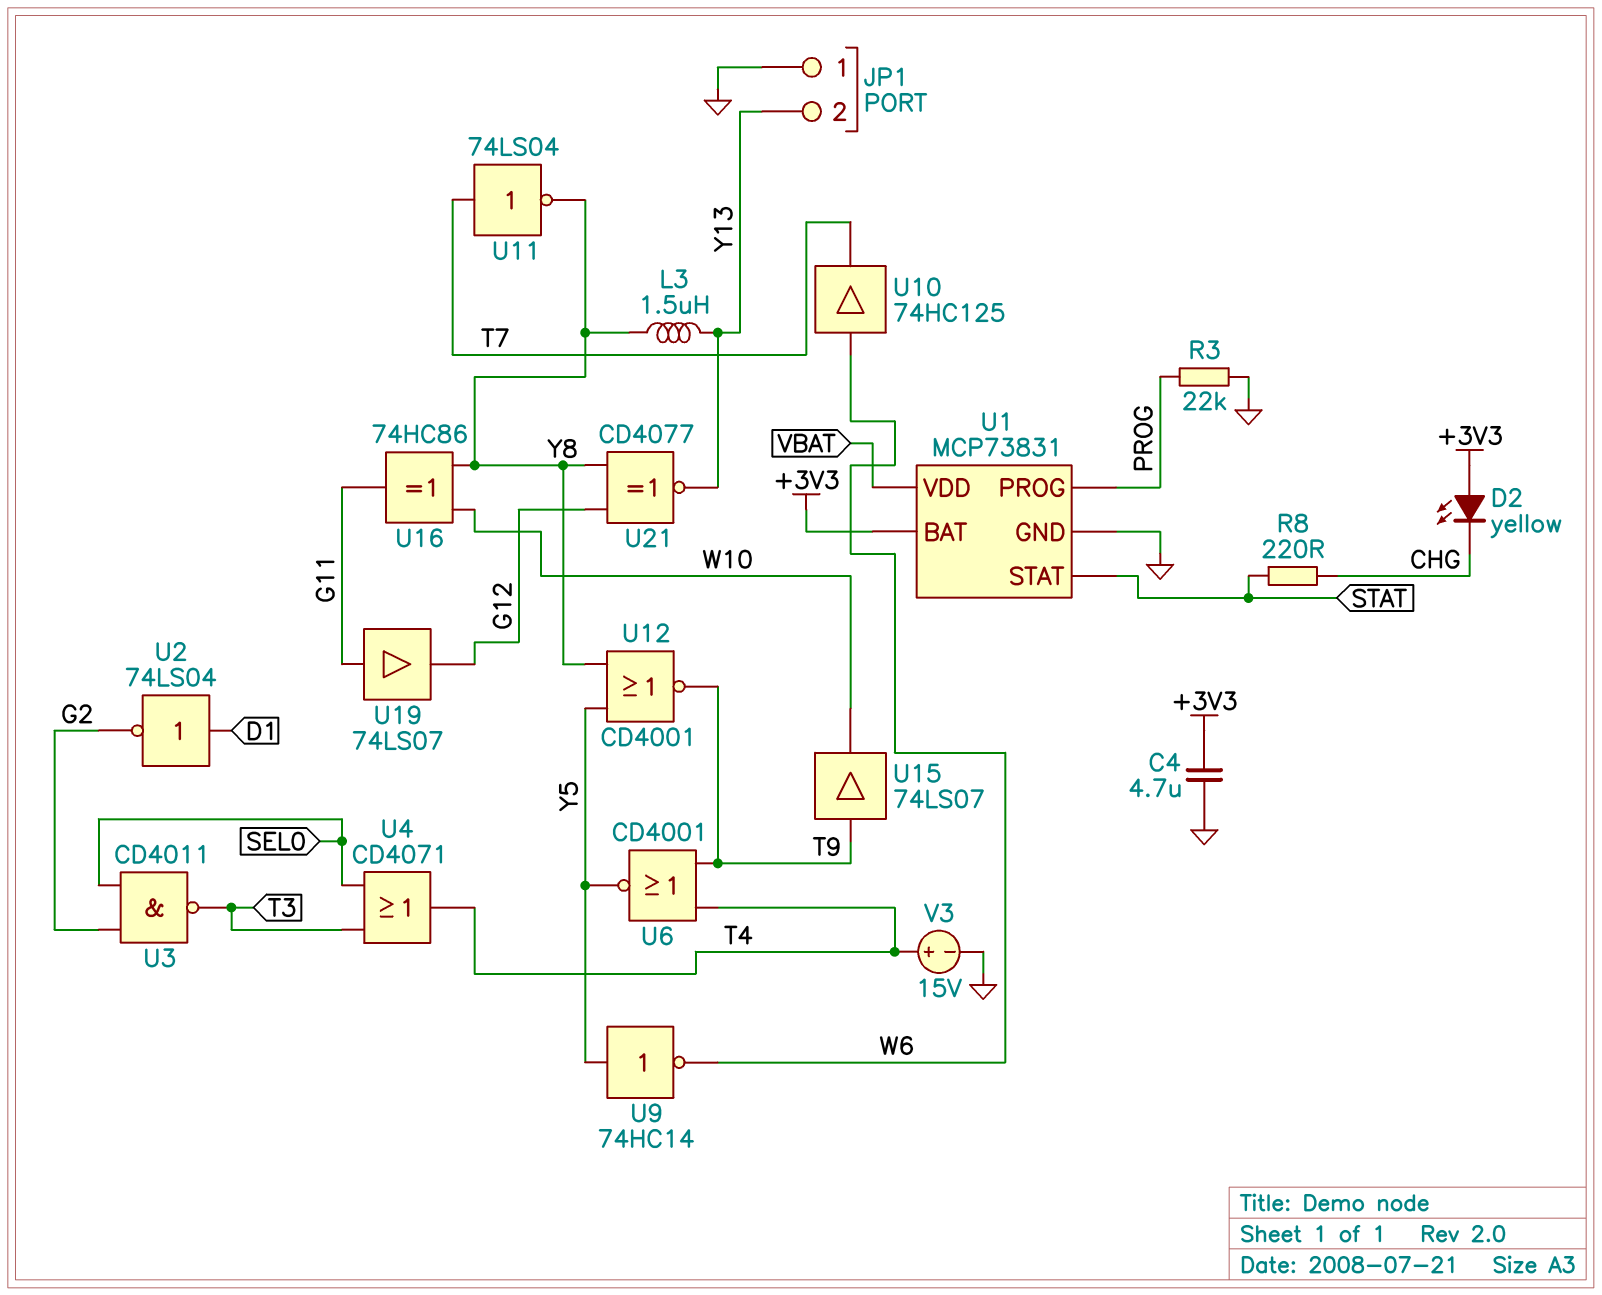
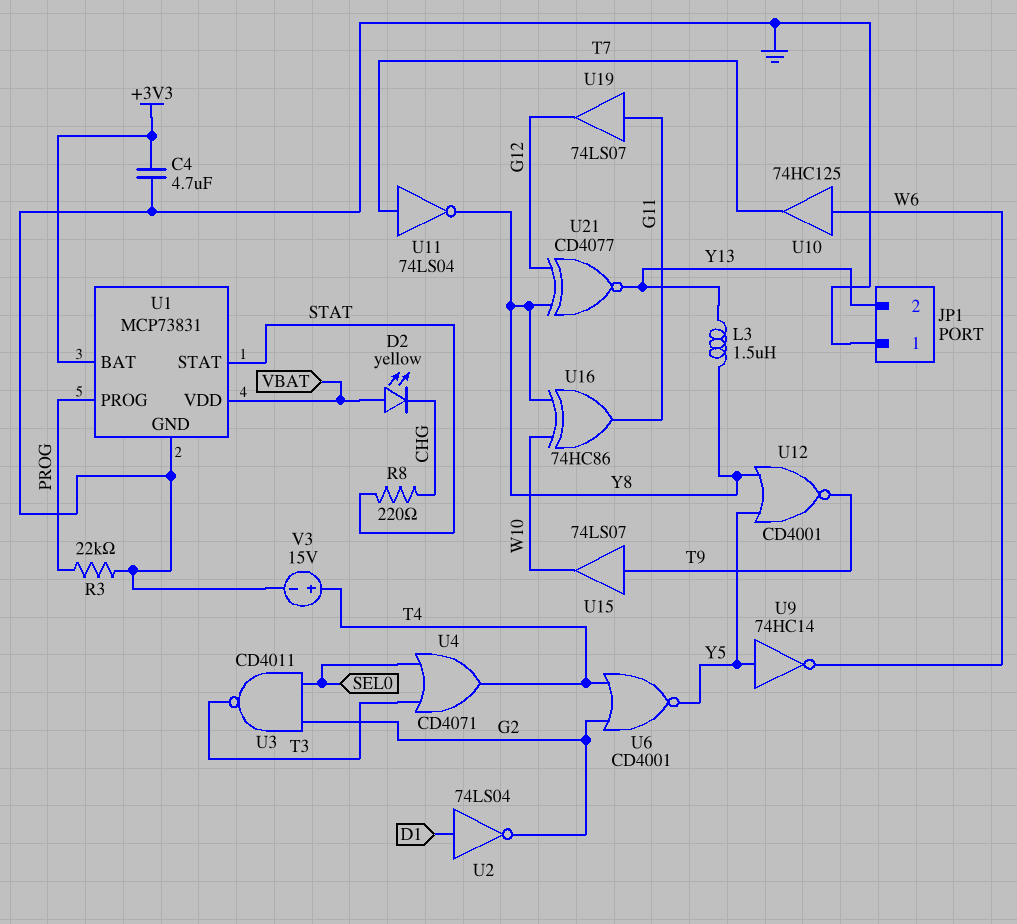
D2: LED yellow (A +3V3, K CHG) -> LED yellow (A VBAT, K CHG)
U6: NOR CD4001 (in T4, in T9, out Y5) -> NOR CD4001 (in G2, in T4, out Y5)

